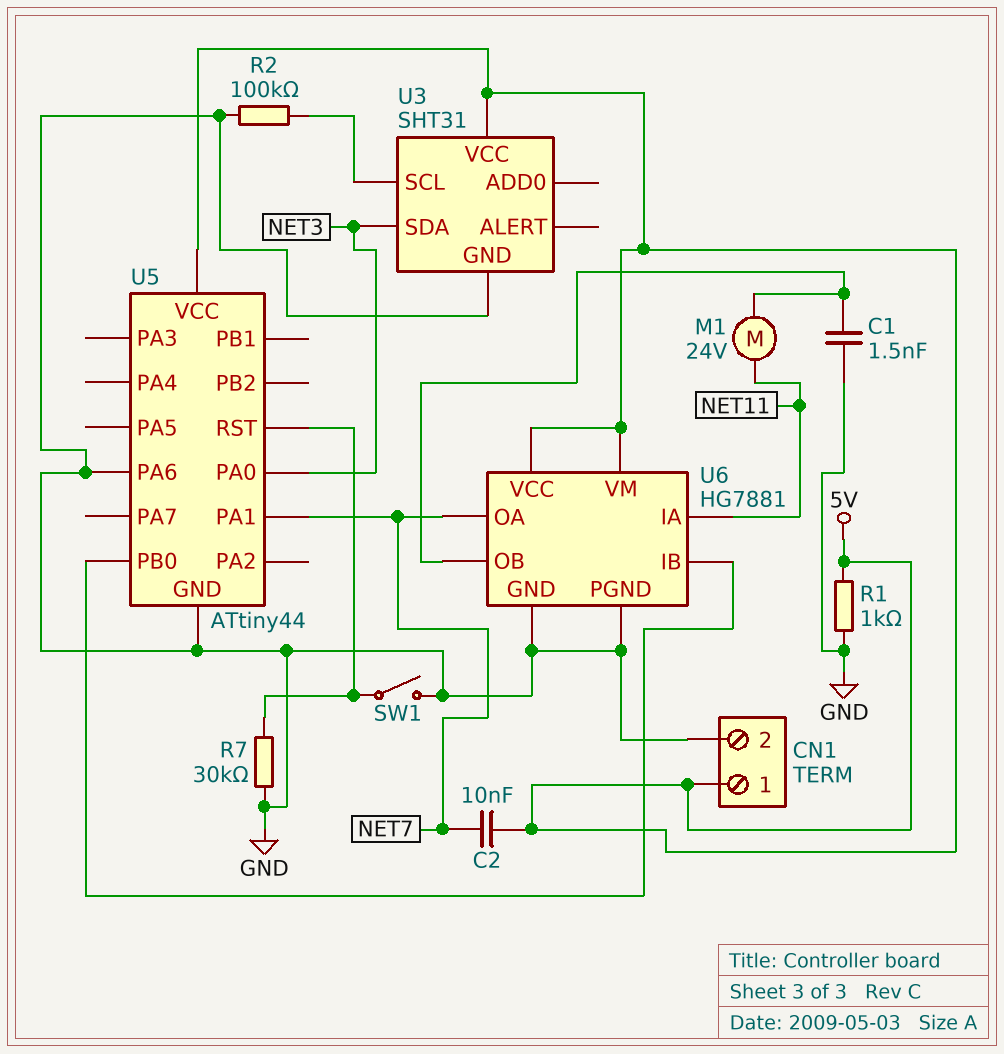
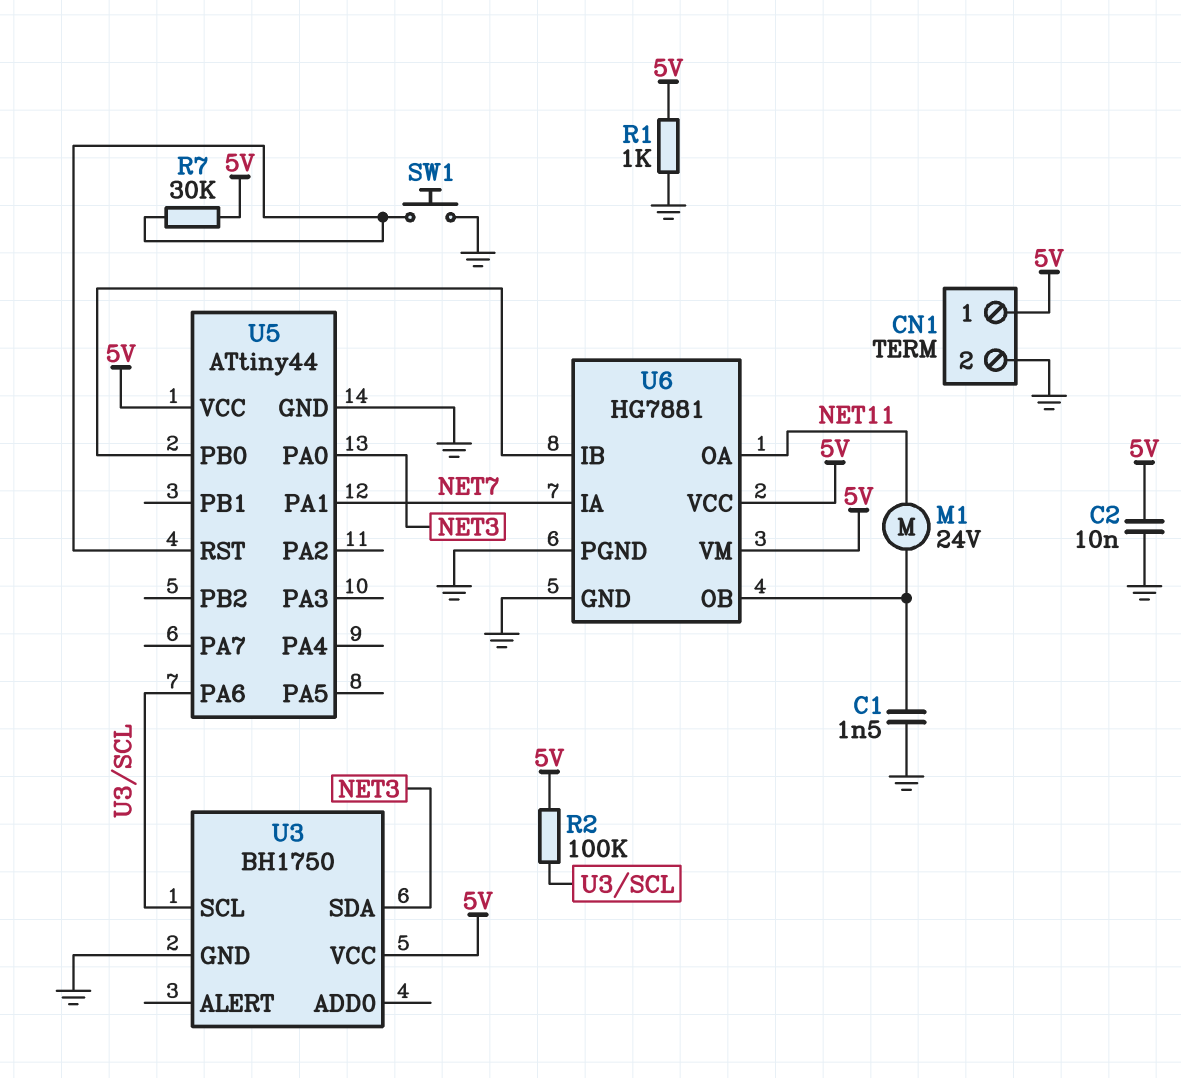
C2: 10nF (5V, NET7) -> 10nF (5V, GND)
R2: 100k (GND, U3/SCL) -> 100k (5V, U3/SCL)
R7: 30k (GND, U5/RST) -> 30k (5V, U5/RST)
SW1: switch (GND, U5/RST) -> button (GND, U5/RST)
U3: SHT31 -> BH1750
U5 pin PA6: GND -> U3/SCL
U6 pin IA: NET11 -> NET7
U6 pin OA: NET7 -> NET11

